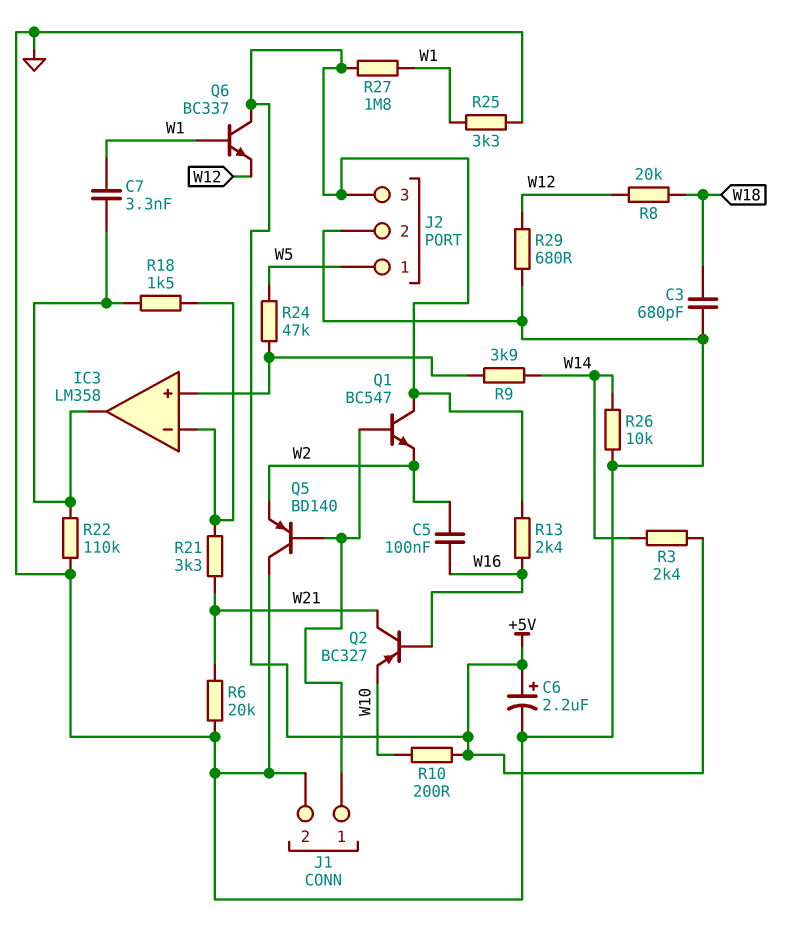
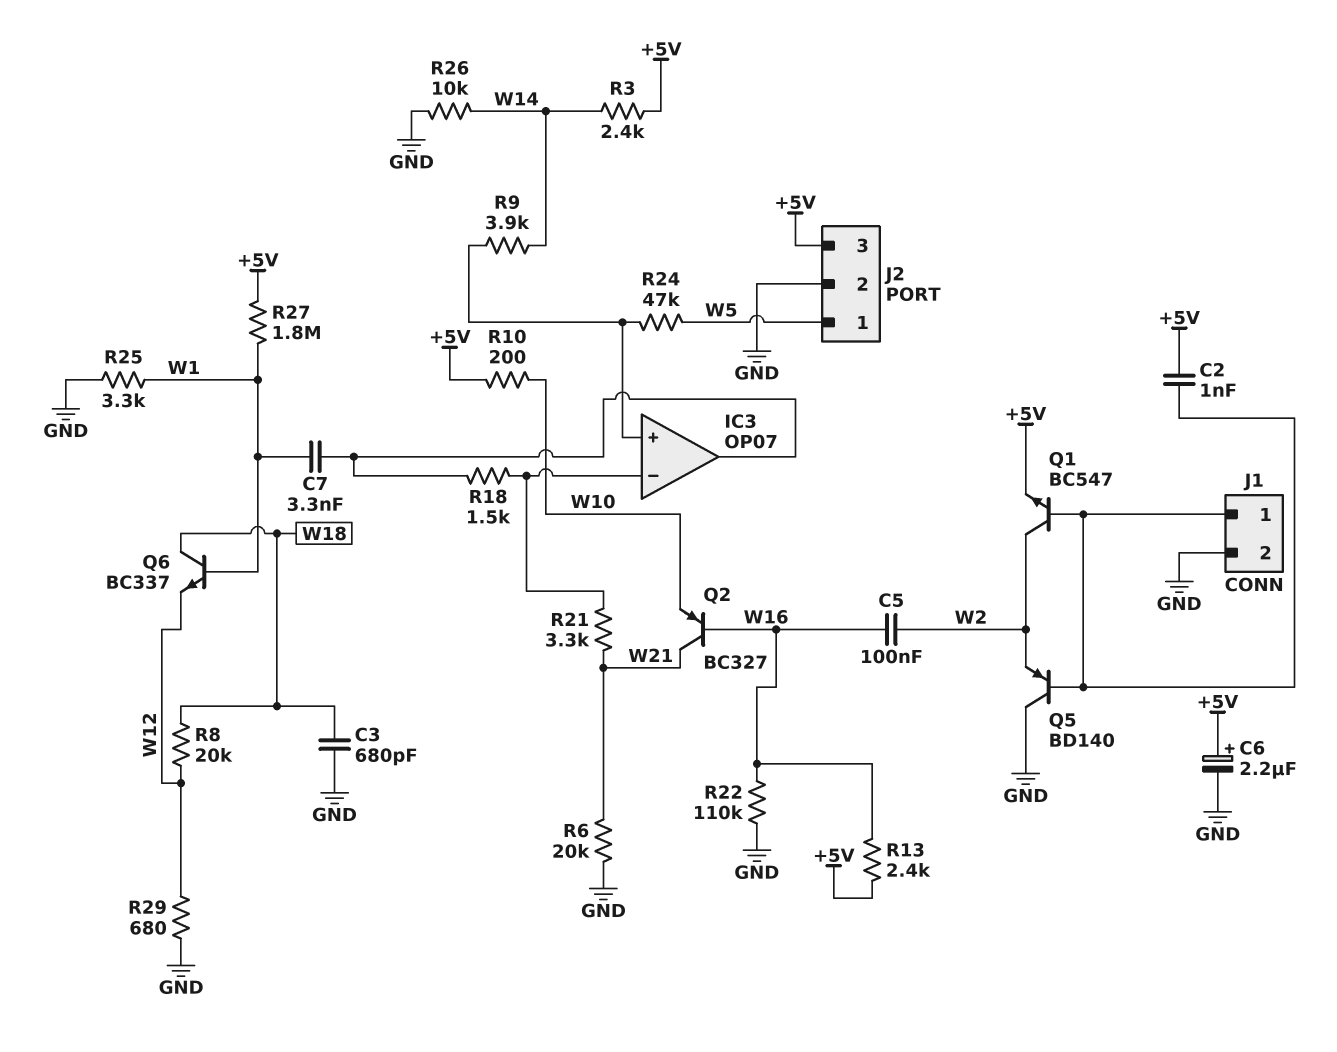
C2: none -> 1nF (+5V, J1/1)
IC3: LM358 -> OP07
Q1: NPN BC547 (B J1/1, C +5V, E W2) -> NPN BC547 (B J1/1, C W2, E +5V)
Q6: NPN BC337 (B W1, C +5V, E W12) -> NPN BC337 (B W1, C W18, E W12)
R22: 110k (GND, IC3/out) -> 110k (GND, W16)

